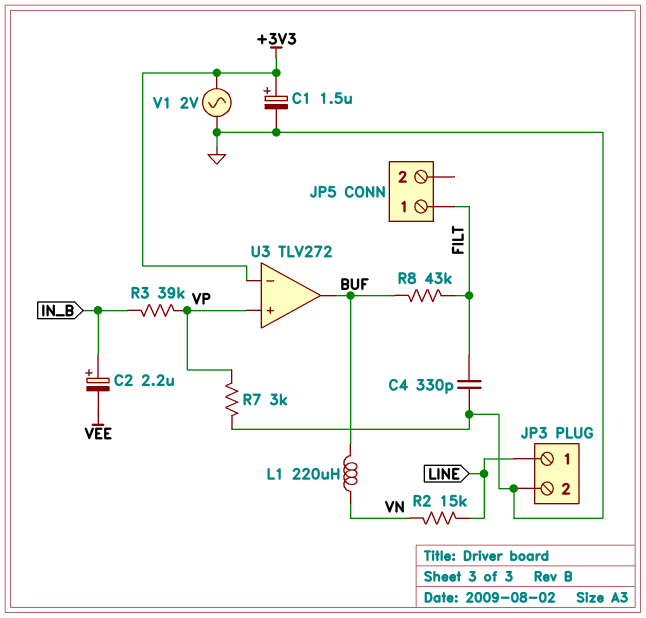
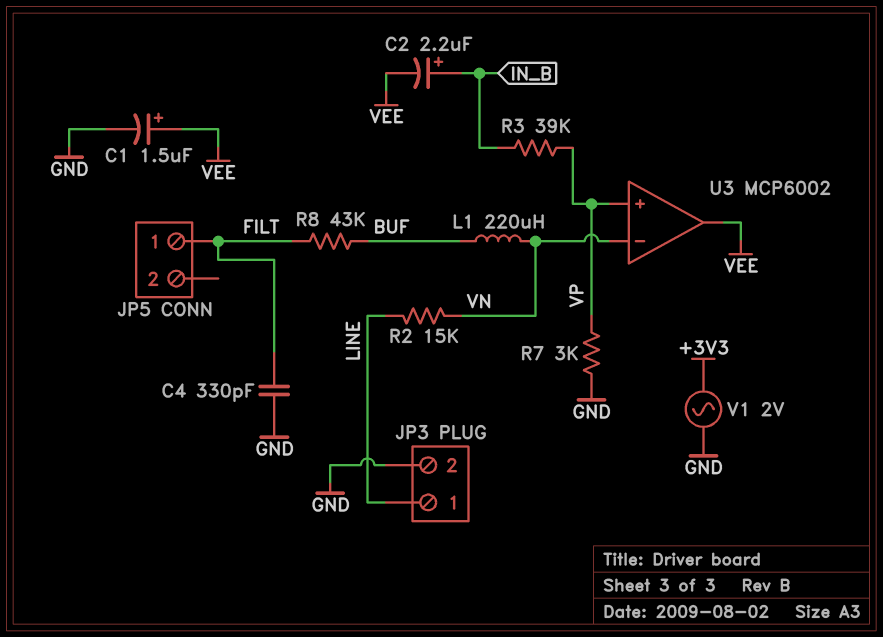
C1: 1.5uF (plus +3V3, minus GND) -> 1.5uF (plus VEE, minus GND)
U3: TLV272 -> MCP6002
U3 pin in-: +3V3 -> VN
U3 pin out: BUF -> VEE

